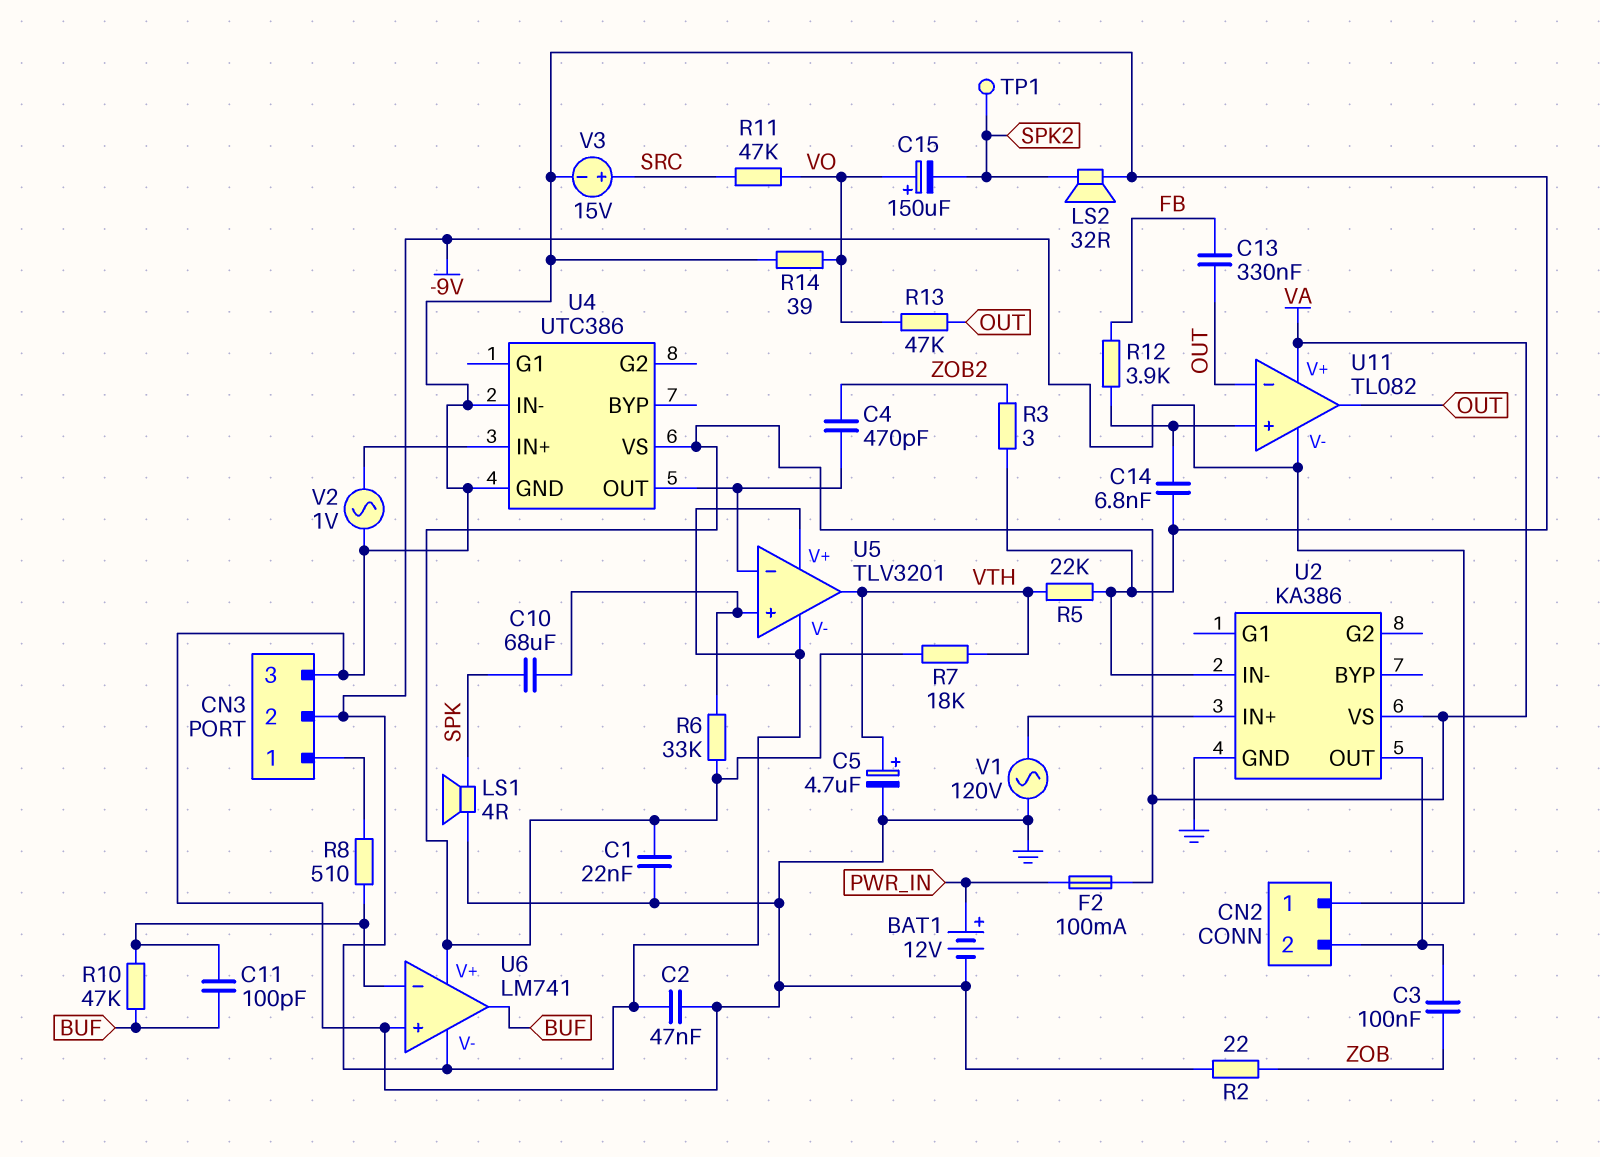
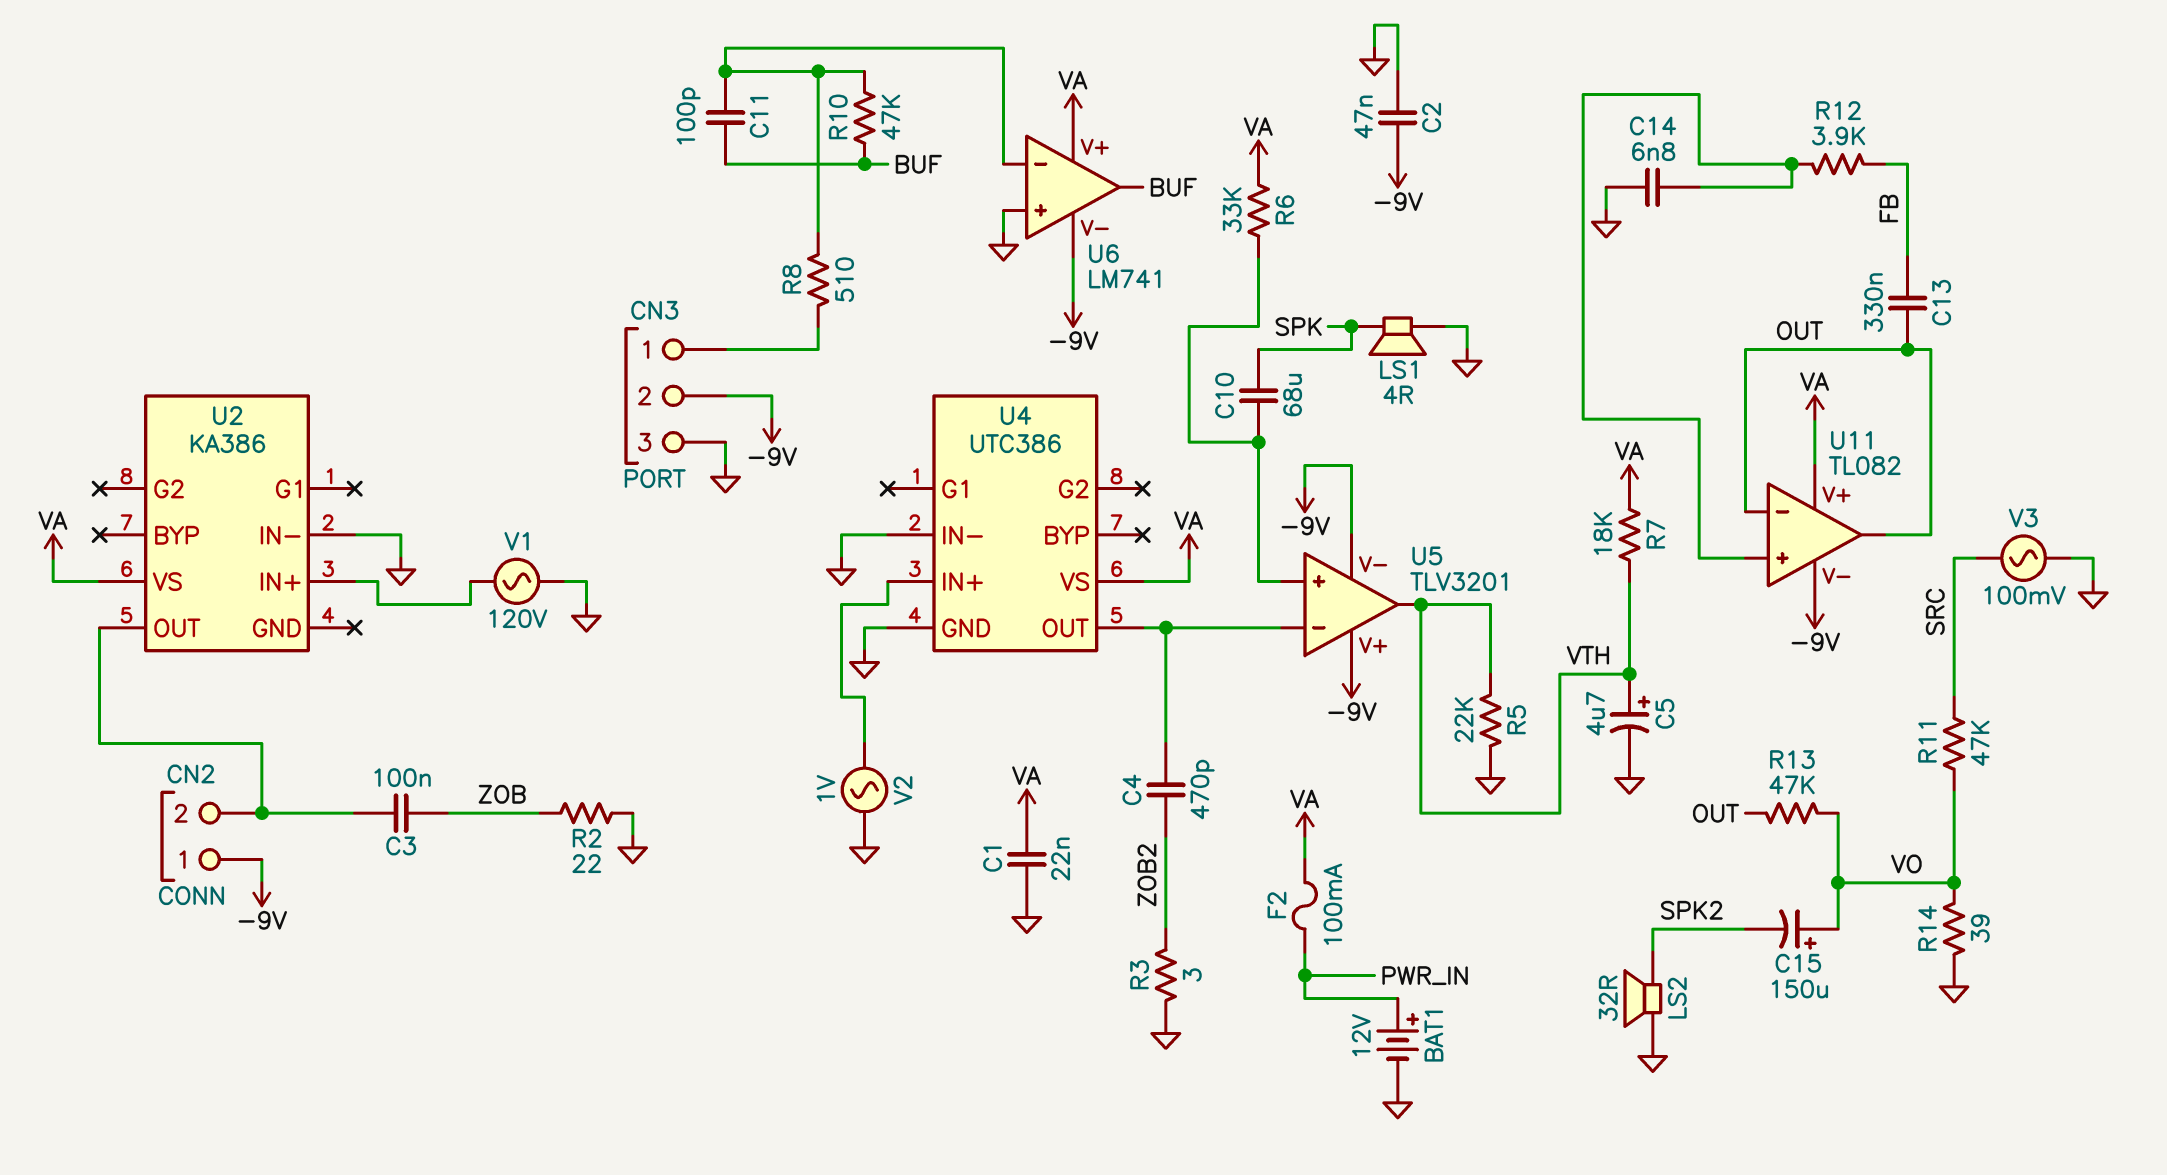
TP1: test point (SPK2) -> none
U2 pin GND: GND -> none
V3: 15V (plus SRC, minus GND) -> AC 100mV (GND, SRC)

